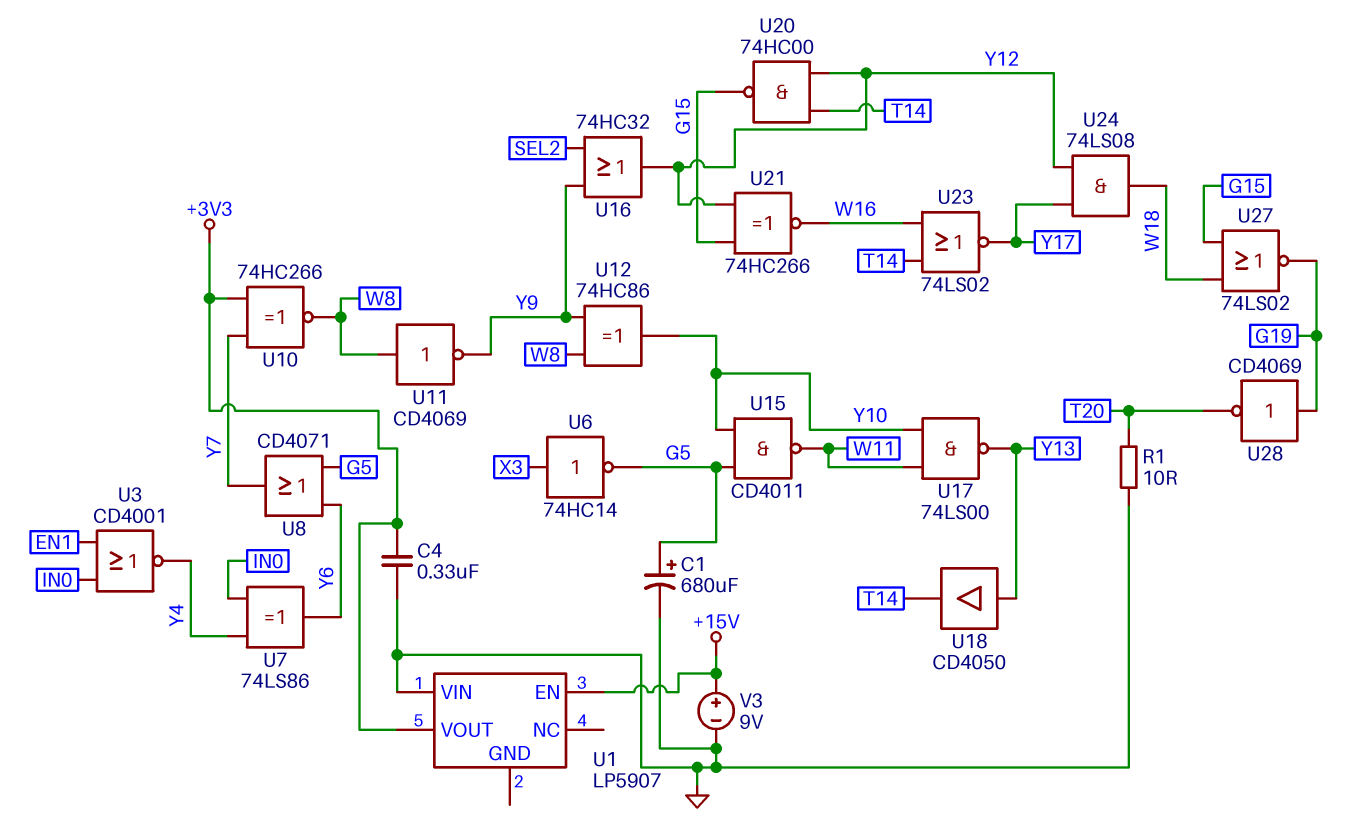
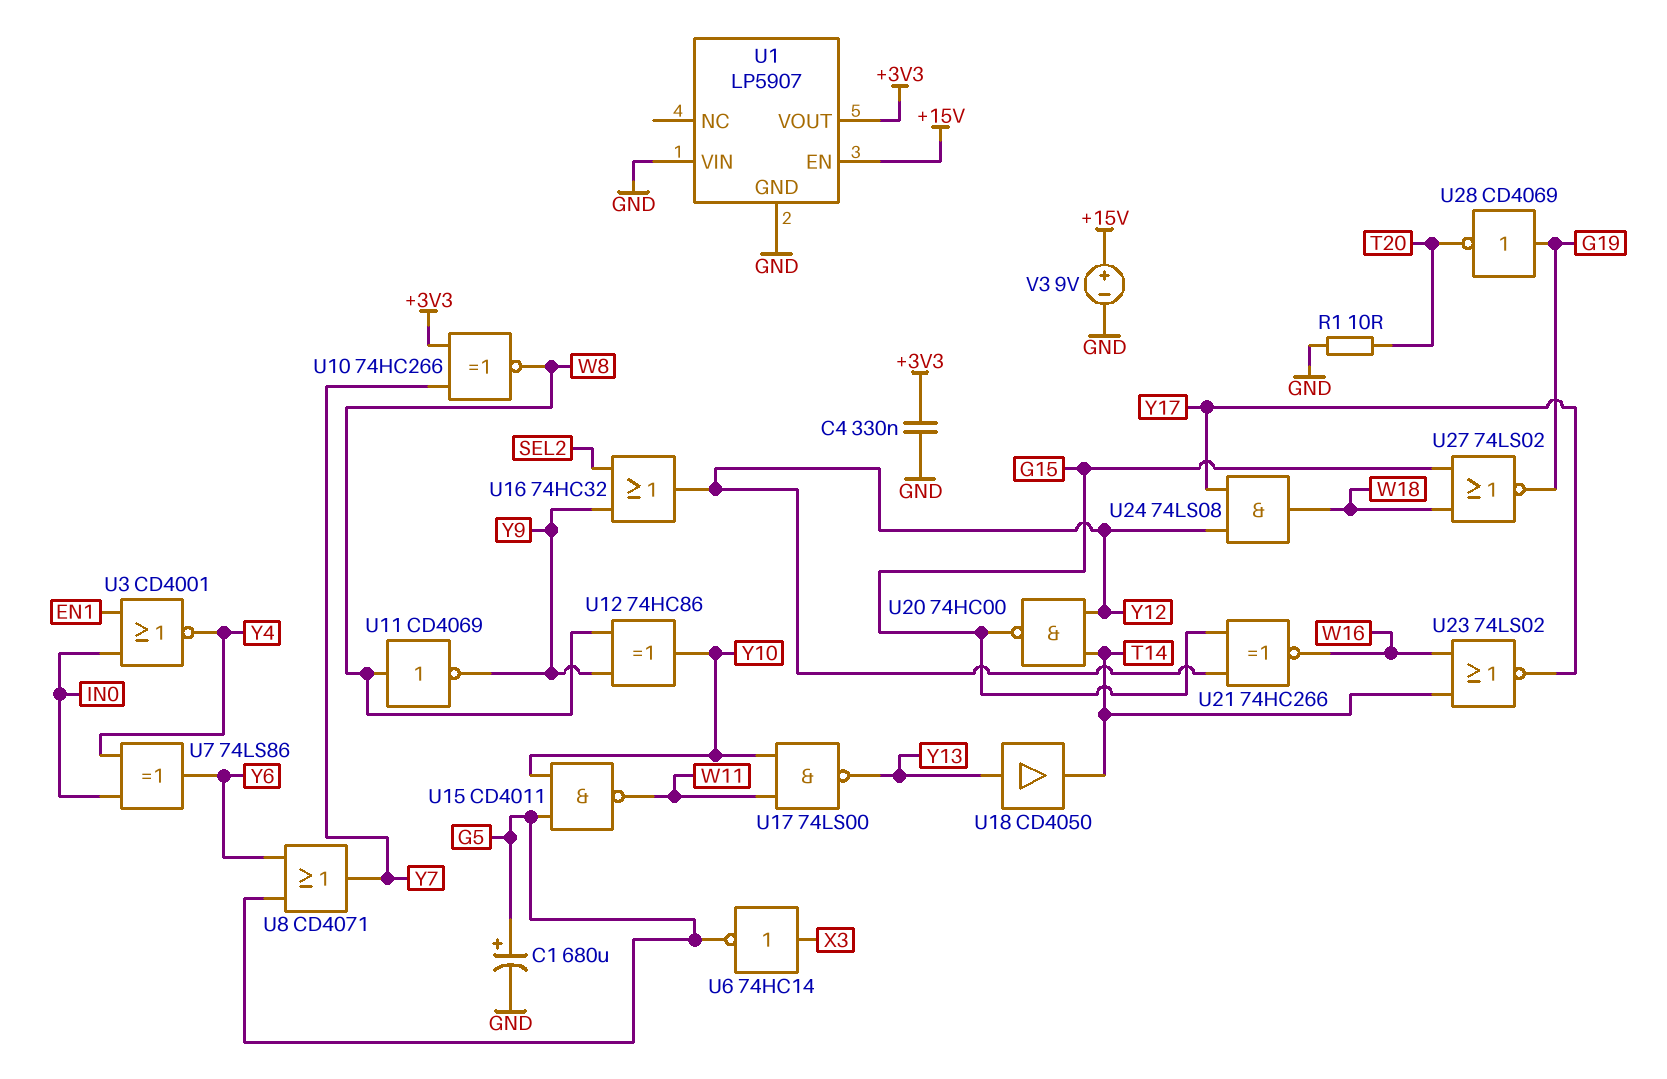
U1 pin GND: none -> GND

